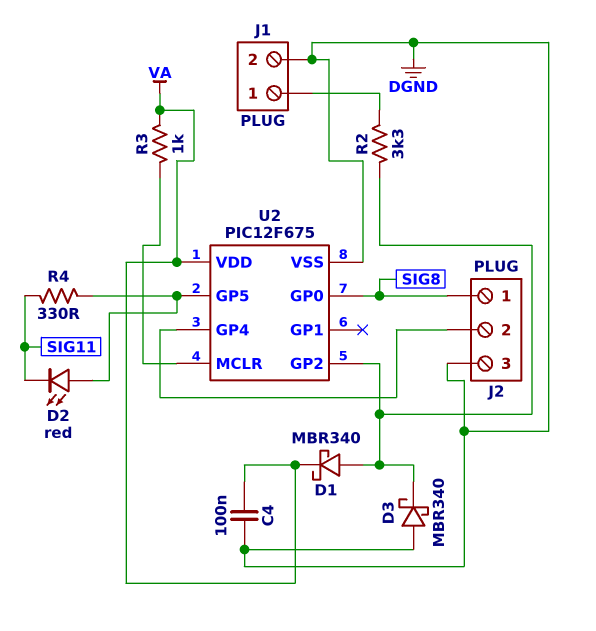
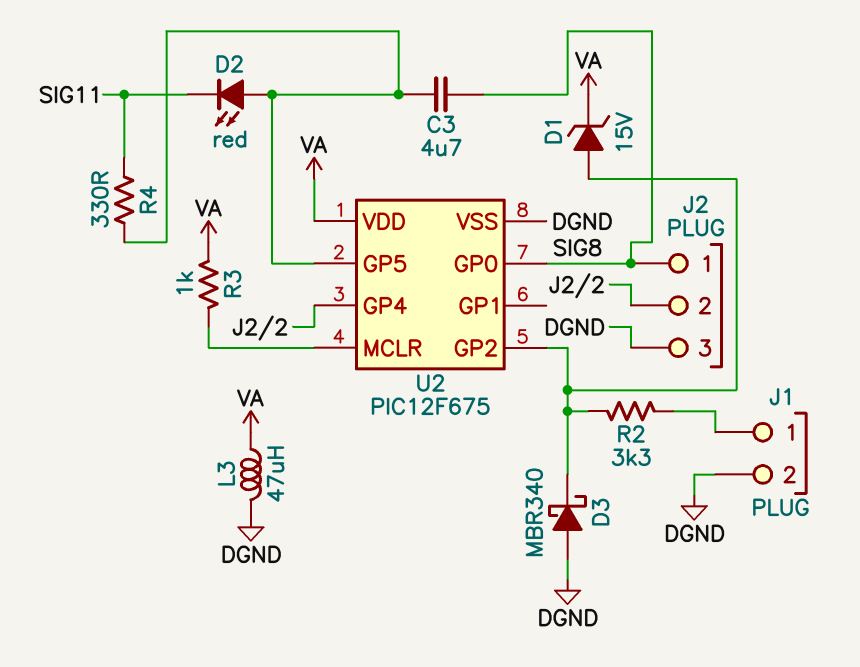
C3: none -> 4.7uF (SIG8, U2/GP5)
C4: 100nF (DGND, VA) -> none
D1: schottky MBR340 (A U2/GP2, K VA) -> zener 15V (A U2/GP2, K VA)
L3: none -> 47uH (DGND, VA)

